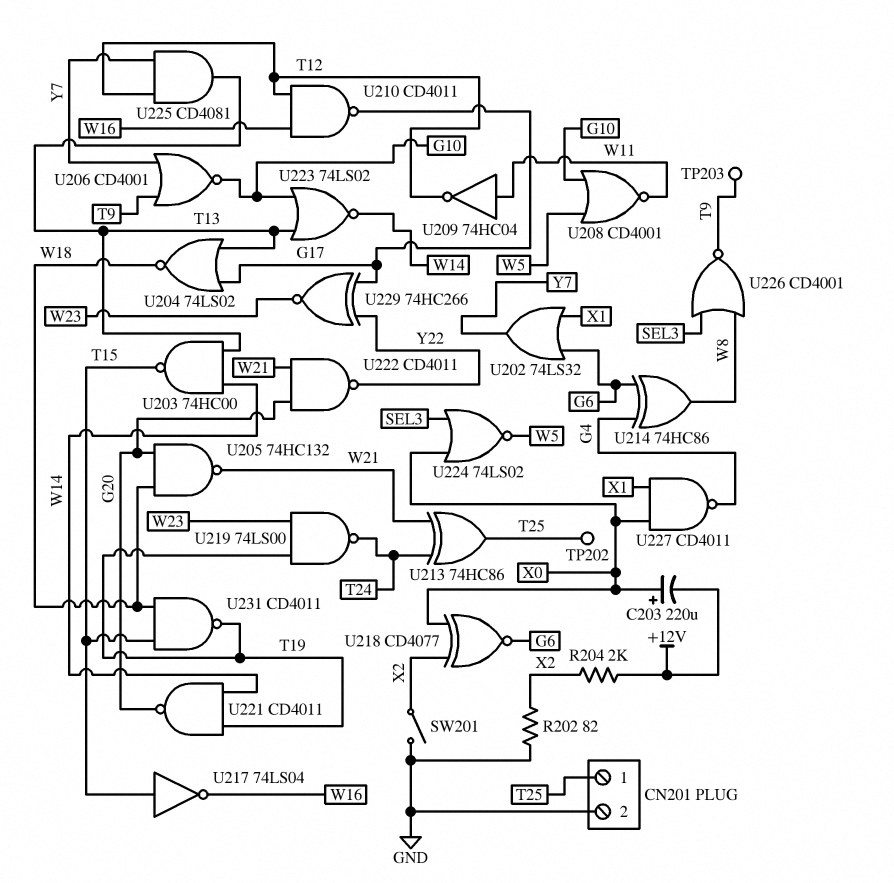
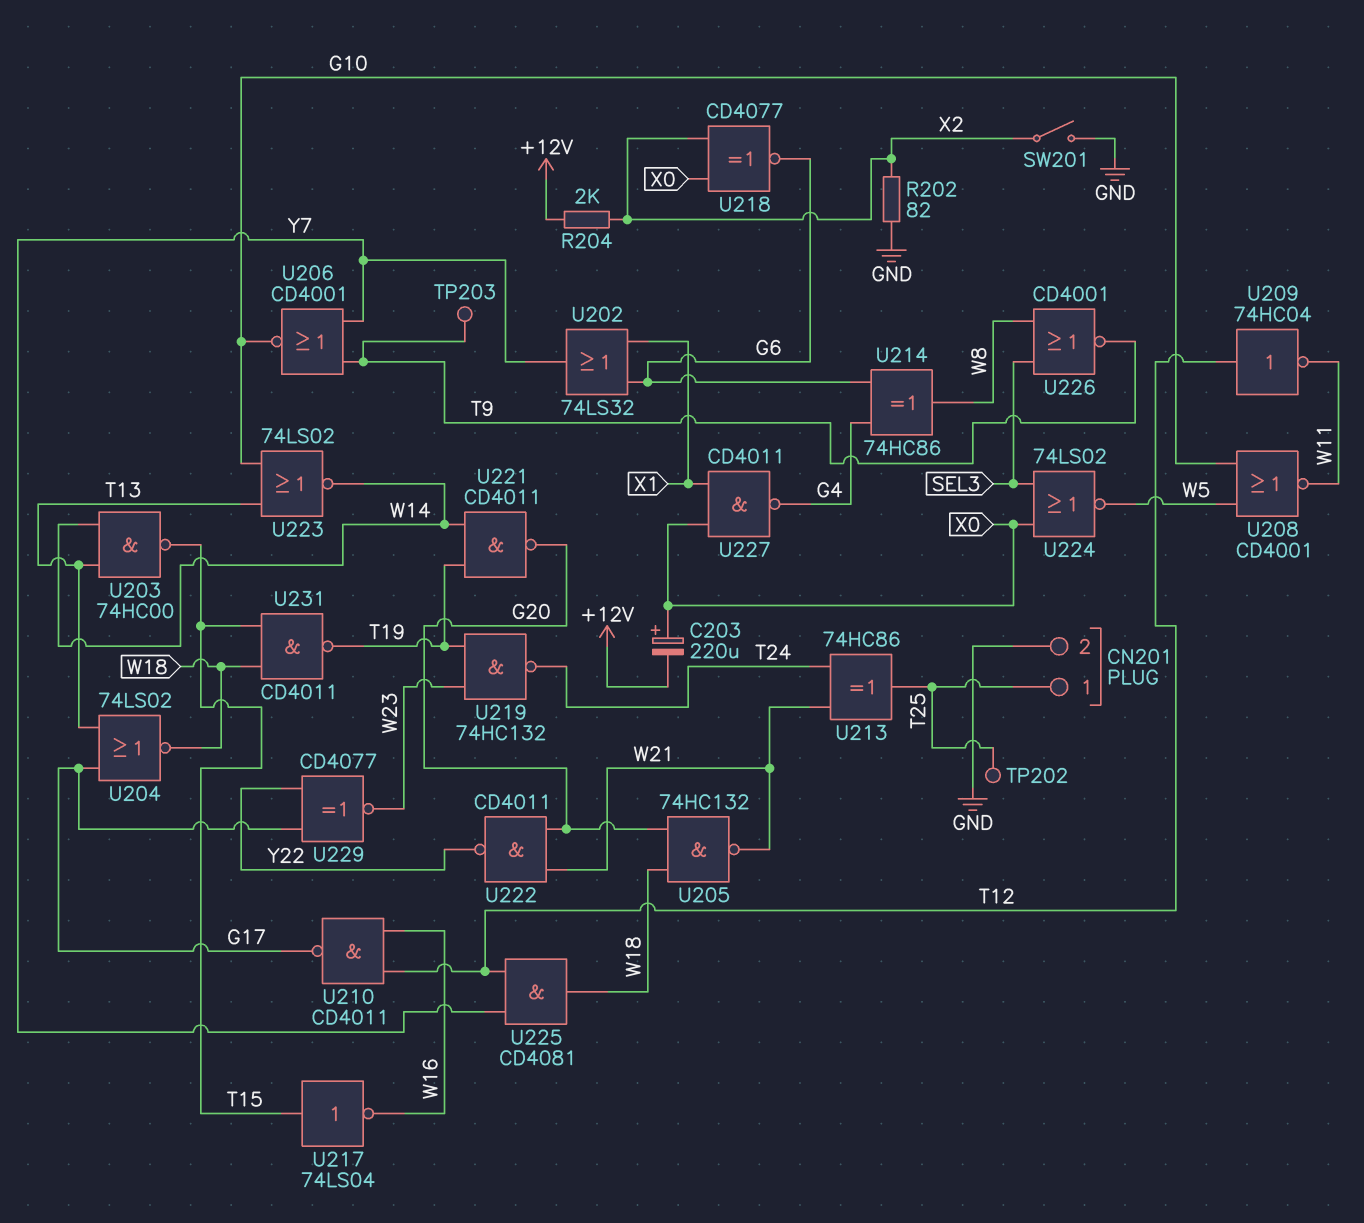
U209: NOT 74HC04 (in W11, out T12) -> NOT 74HC04 (in T12, out W11)
U219: NAND 74LS00 (in T19, in W23, out T24) -> NAND 74HC132 (in T19, in W23, out T24)
U225: AND CD4081 (in T12, in Y7, out T13) -> AND CD4081 (in T12, in Y7, out W18)
U229: XNOR 74HC266 (in G17, in Y22, out W23) -> XNOR CD4077 (in G17, in Y22, out W23)

